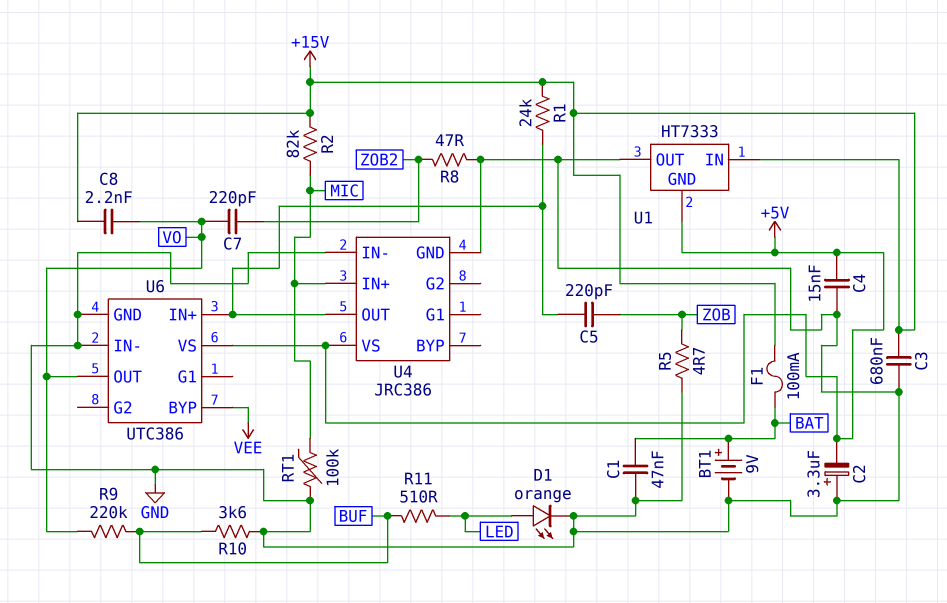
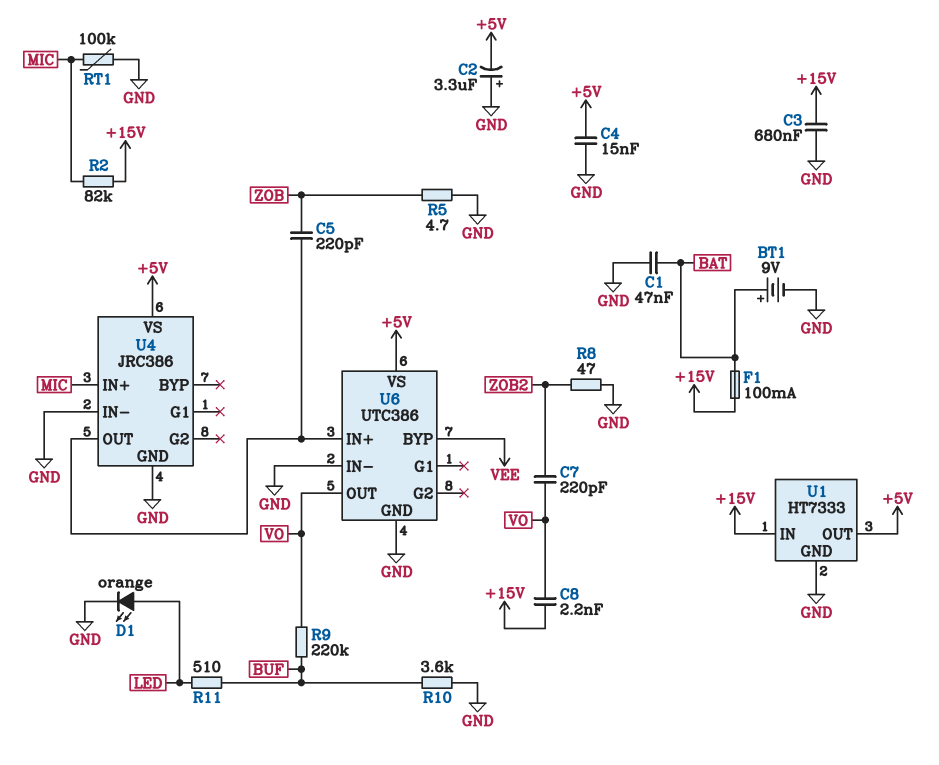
R1: 24k (+15V, U4/OUT) -> none
U1 pin GND: +5V -> GND
U1 pin OUT: GND -> +5V

